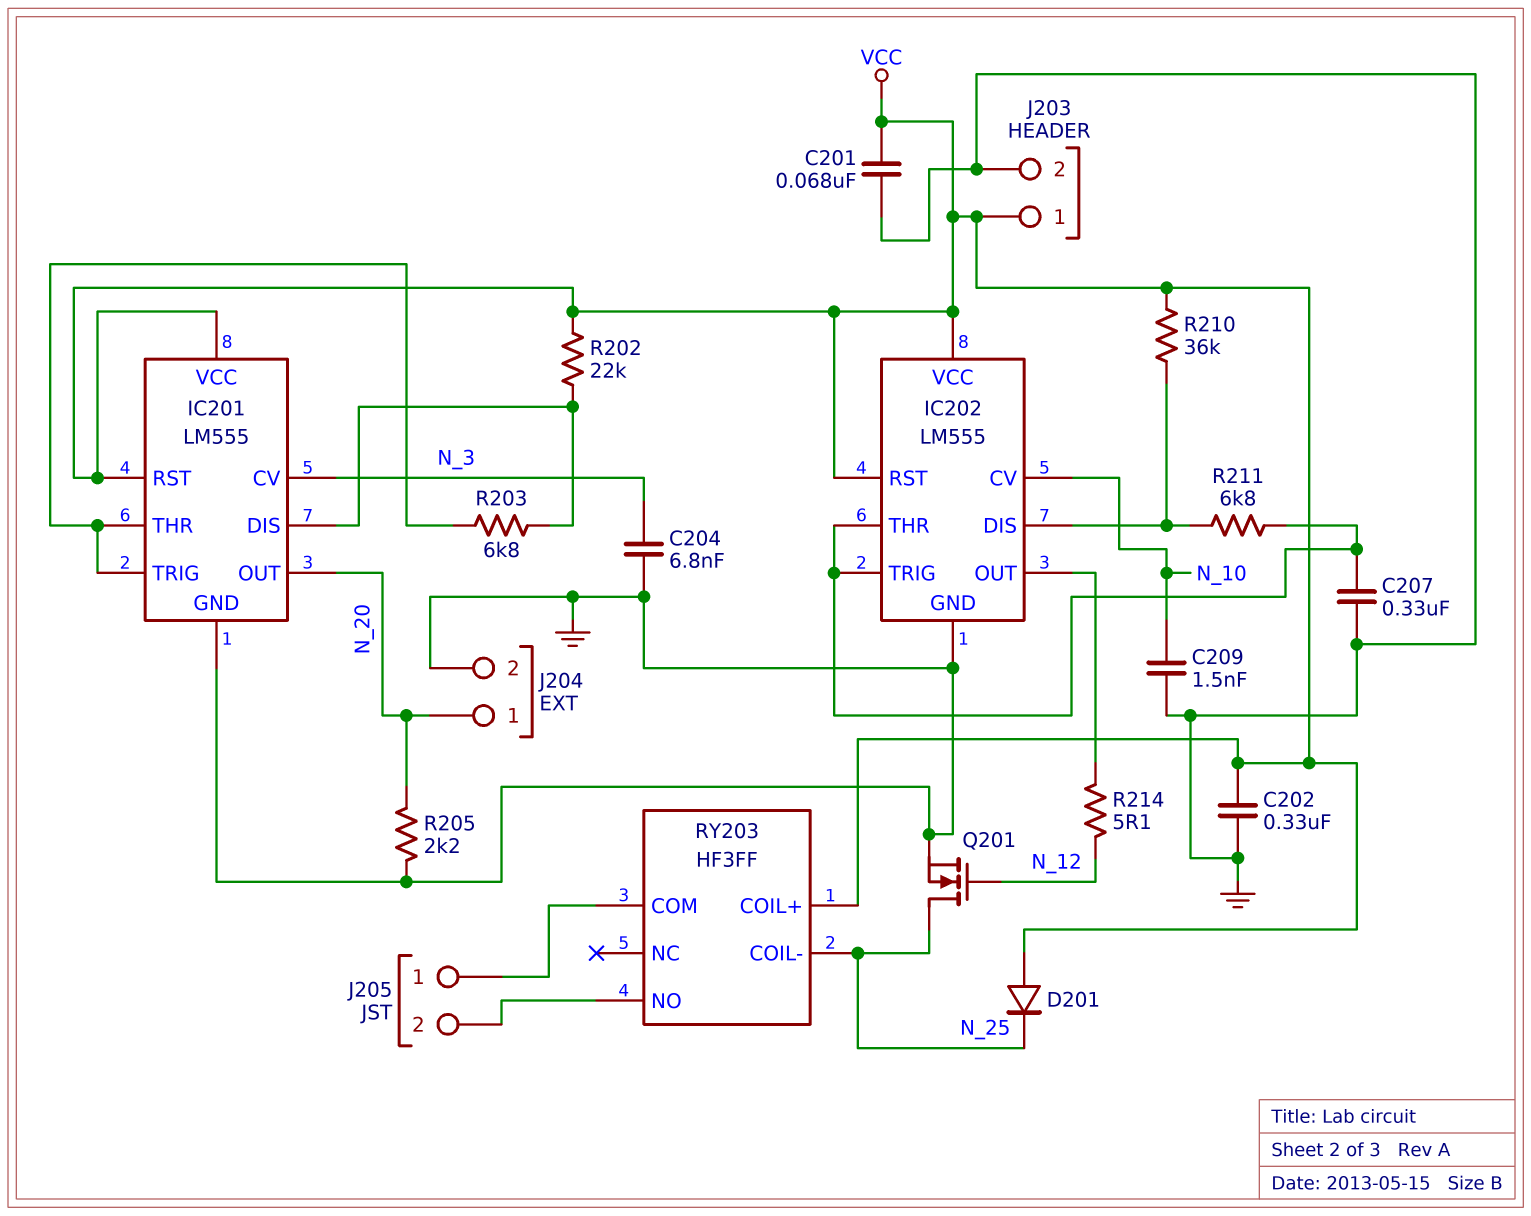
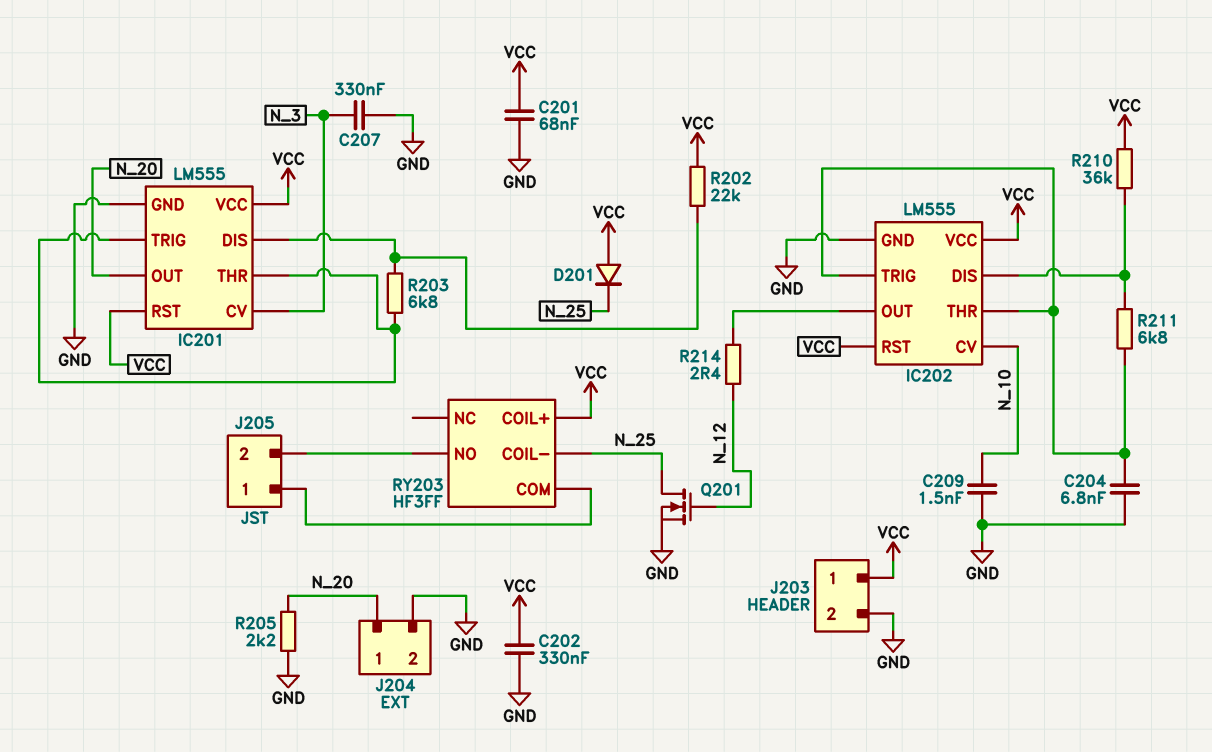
C204: 6.8nF (GND, N_3) -> 6.8nF (GND, IC202/THR)
C207: 330nF (GND, IC202/THR) -> 330nF (GND, N_3)
R214: 5.1 (IC202/OUT, N_12) -> 2.4 (IC202/OUT, N_12)

